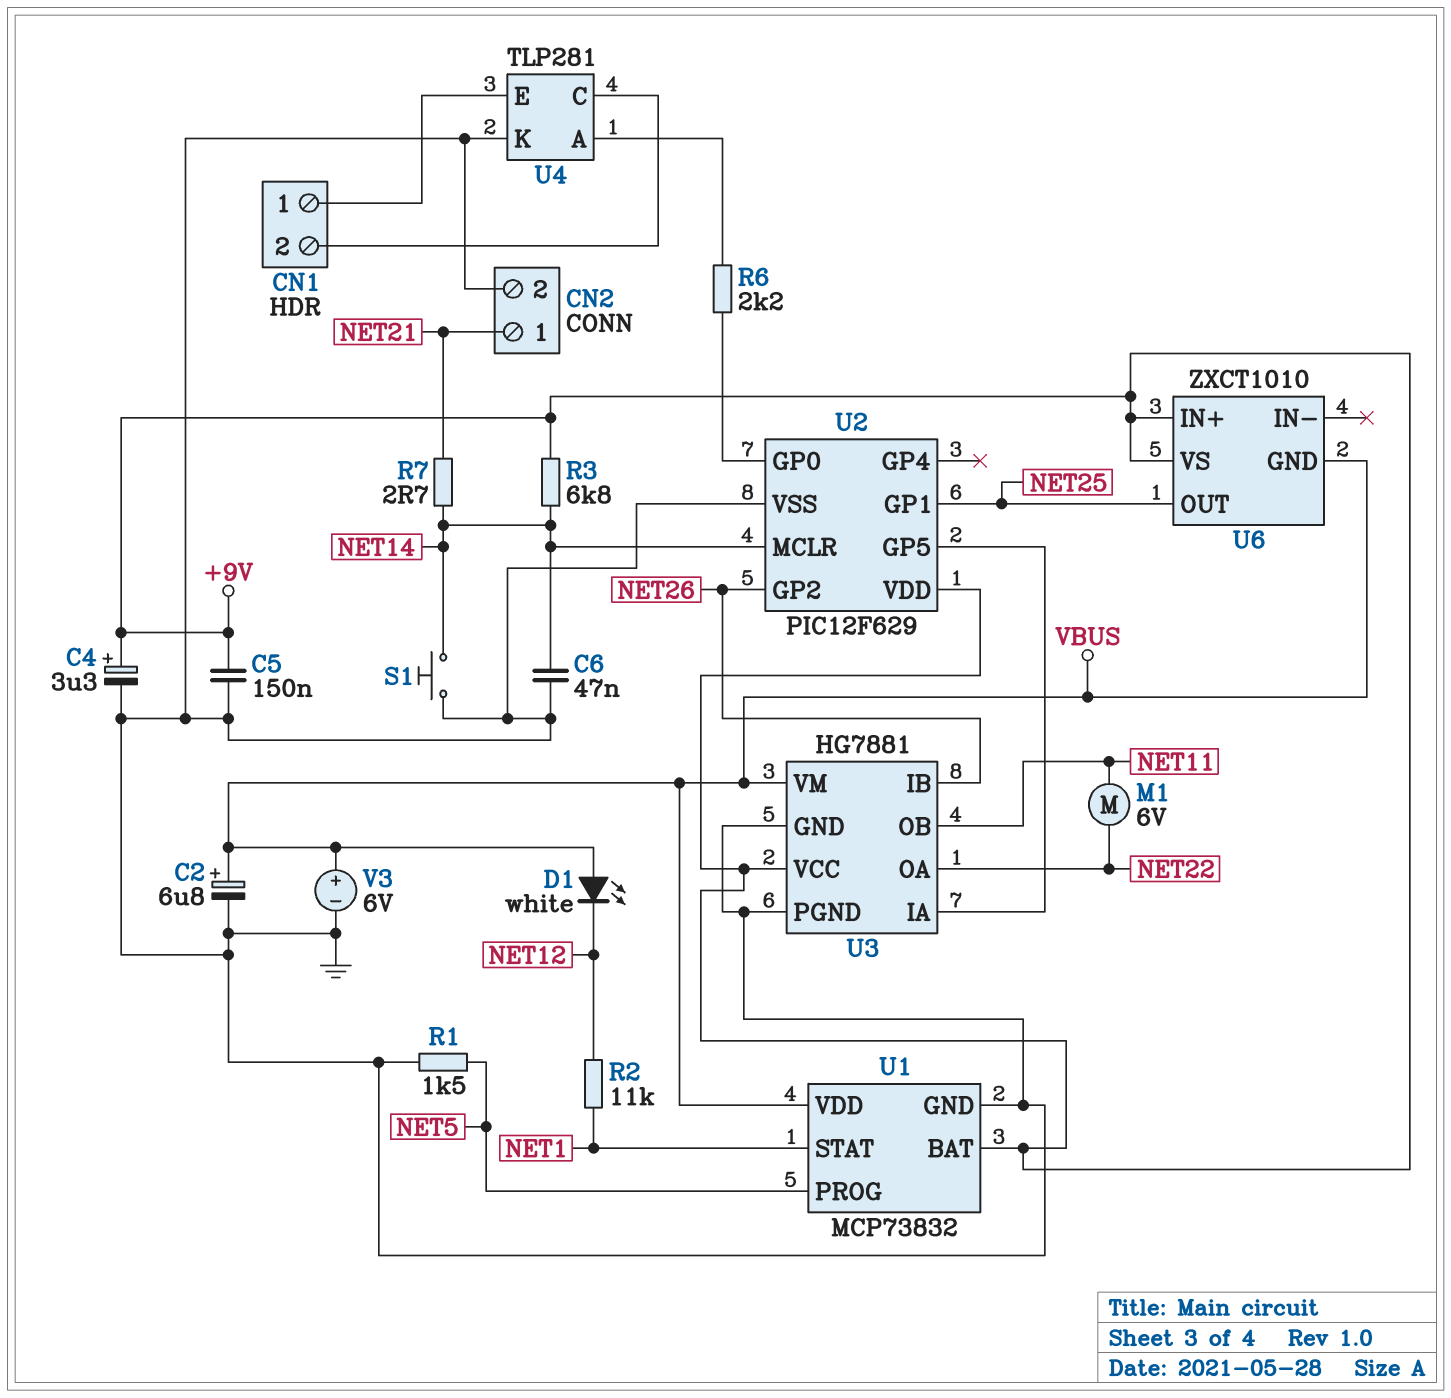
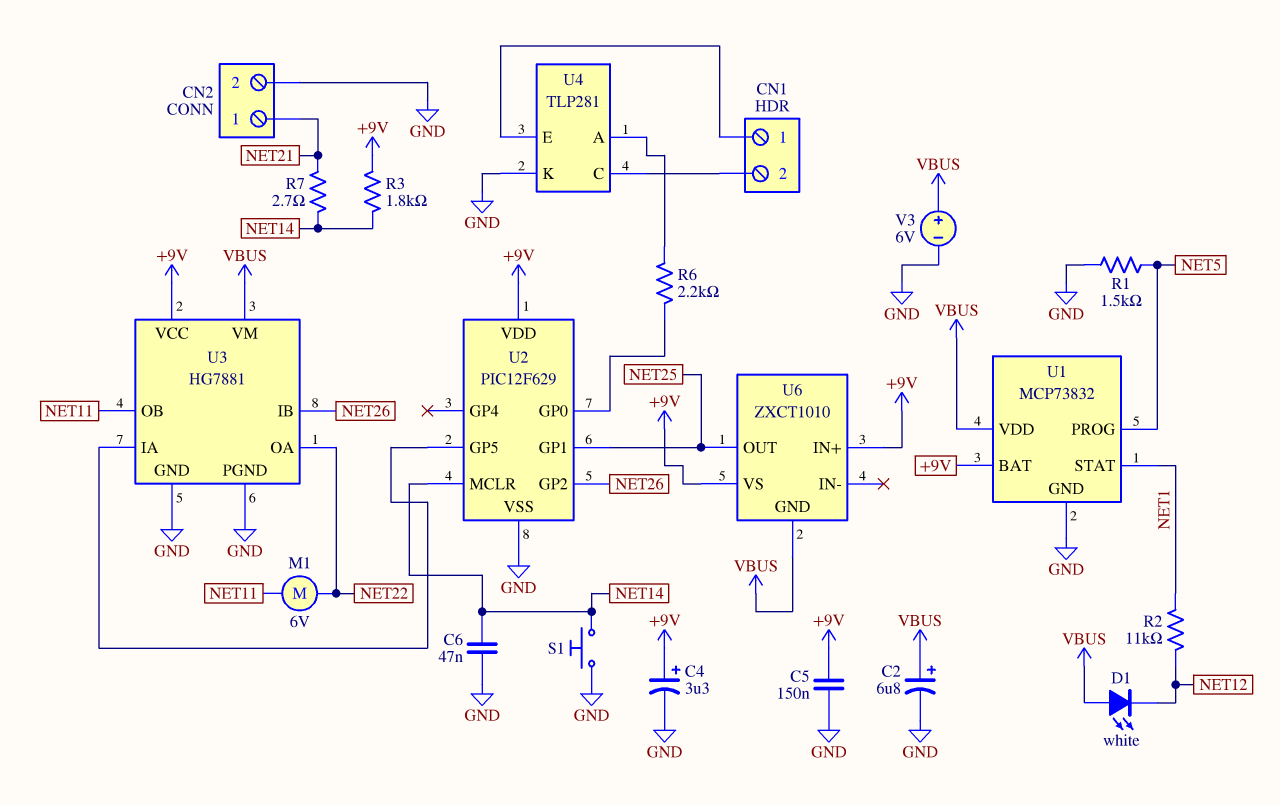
R3: 6.8k (+9V, NET14) -> 1.8k (+9V, NET14)

